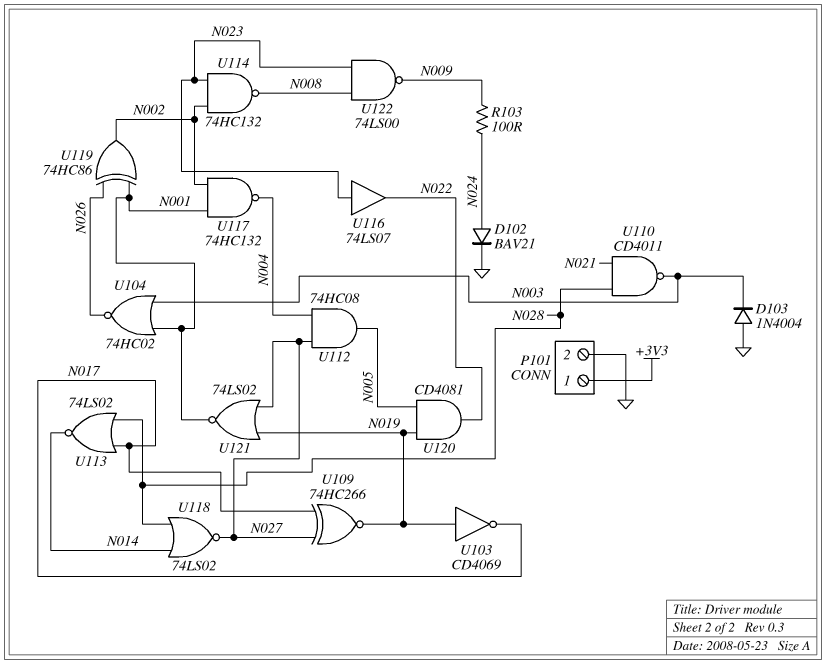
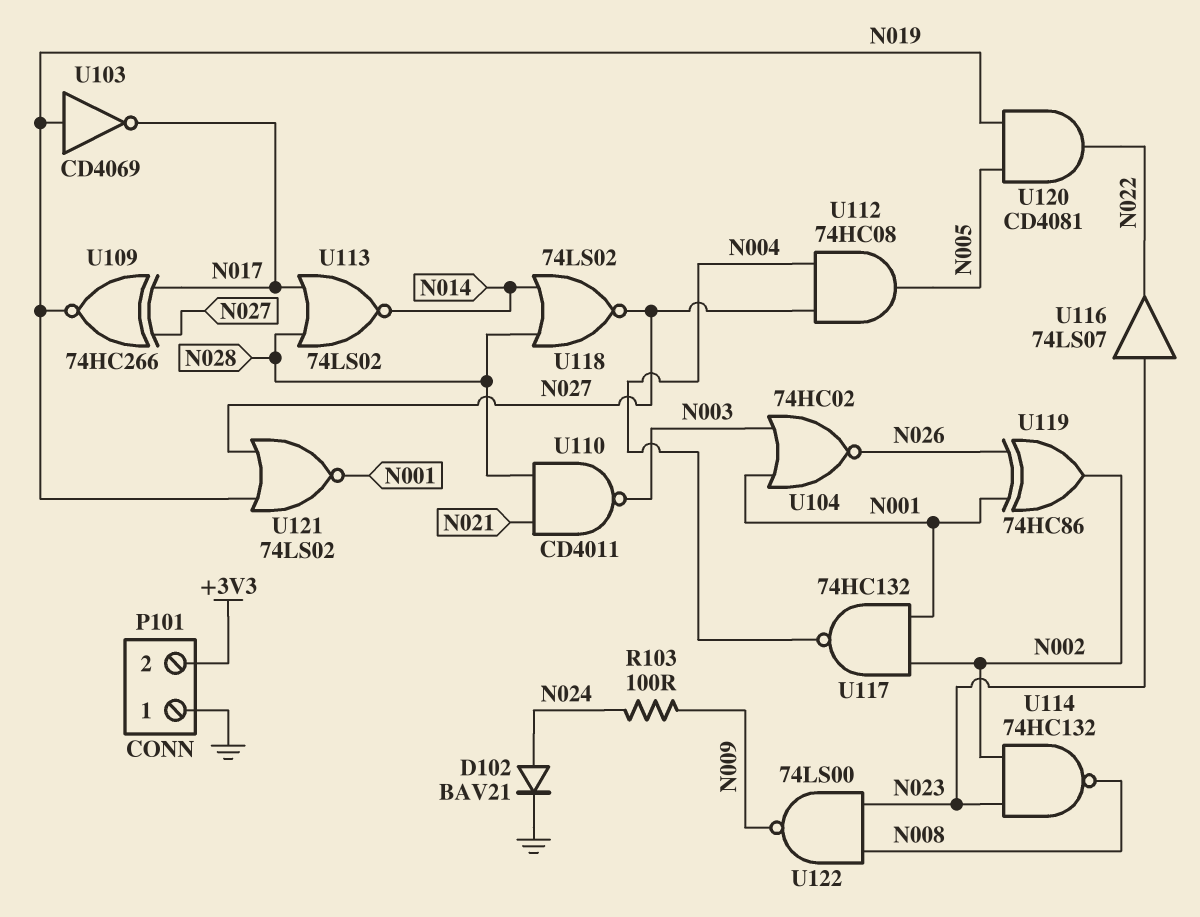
D103: diode 1N4004 (A GND, K N003) -> none
P101 pin 1: +3V3 -> GND
P101 pin 2: GND -> +3V3

